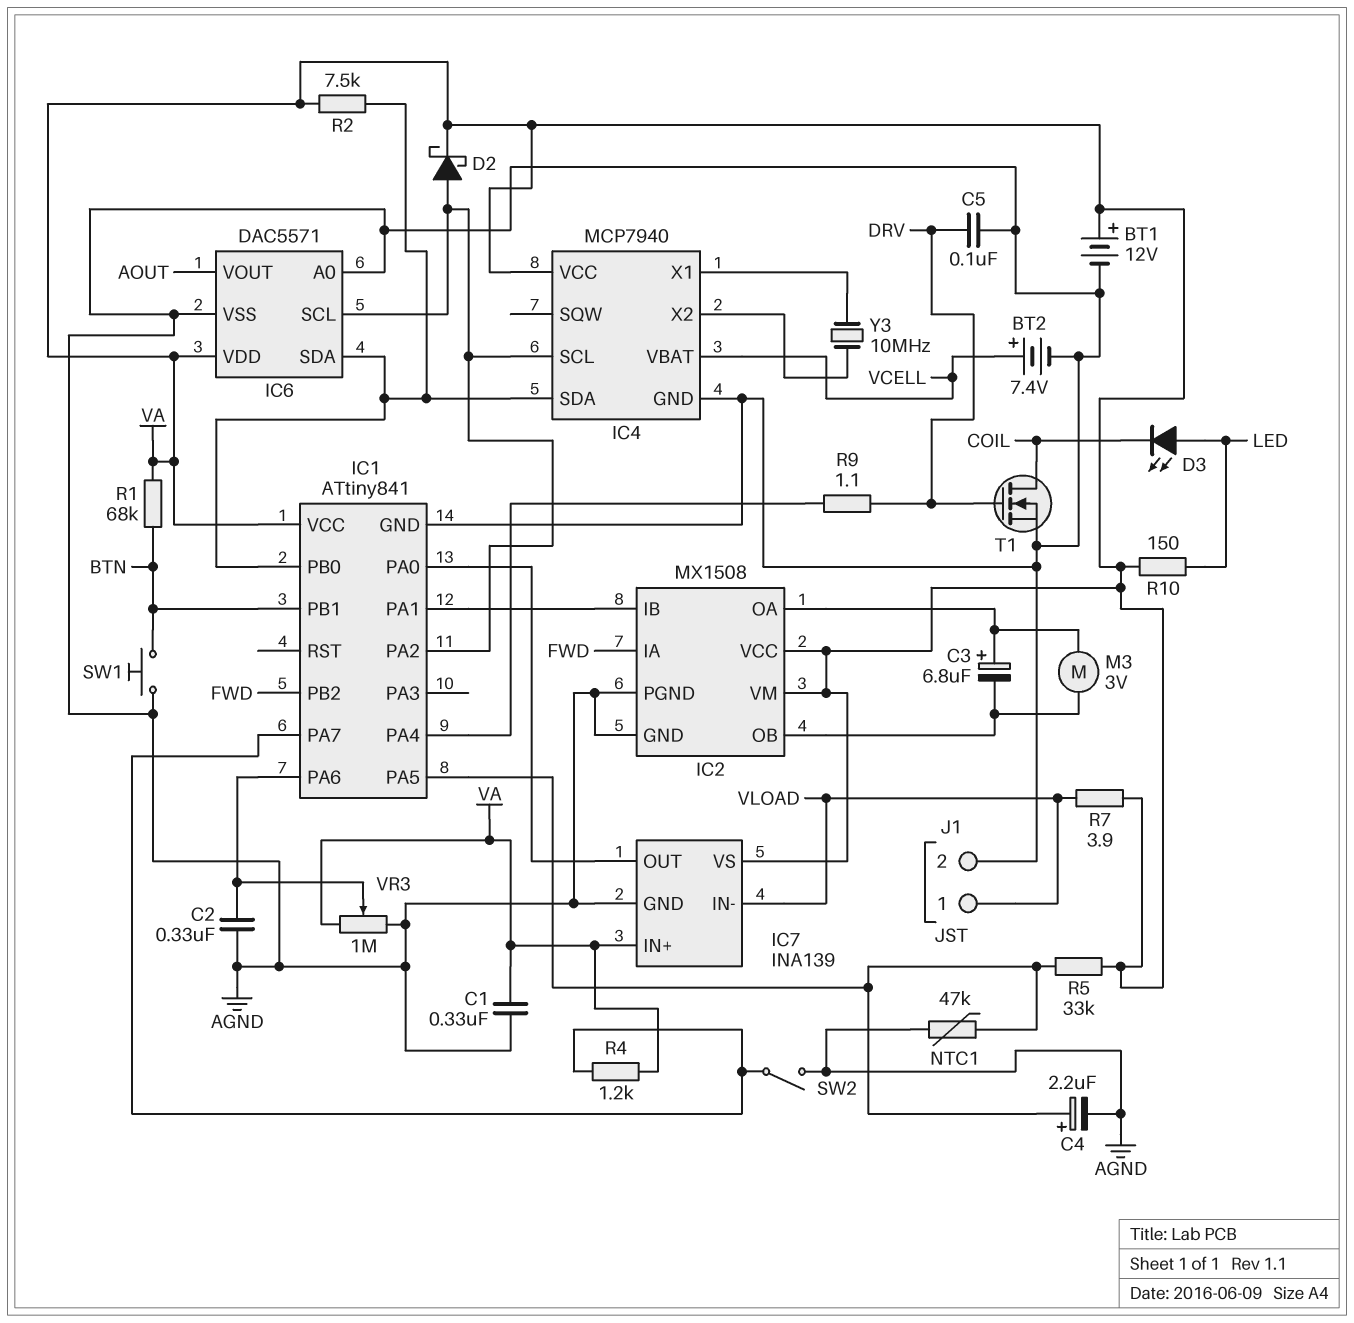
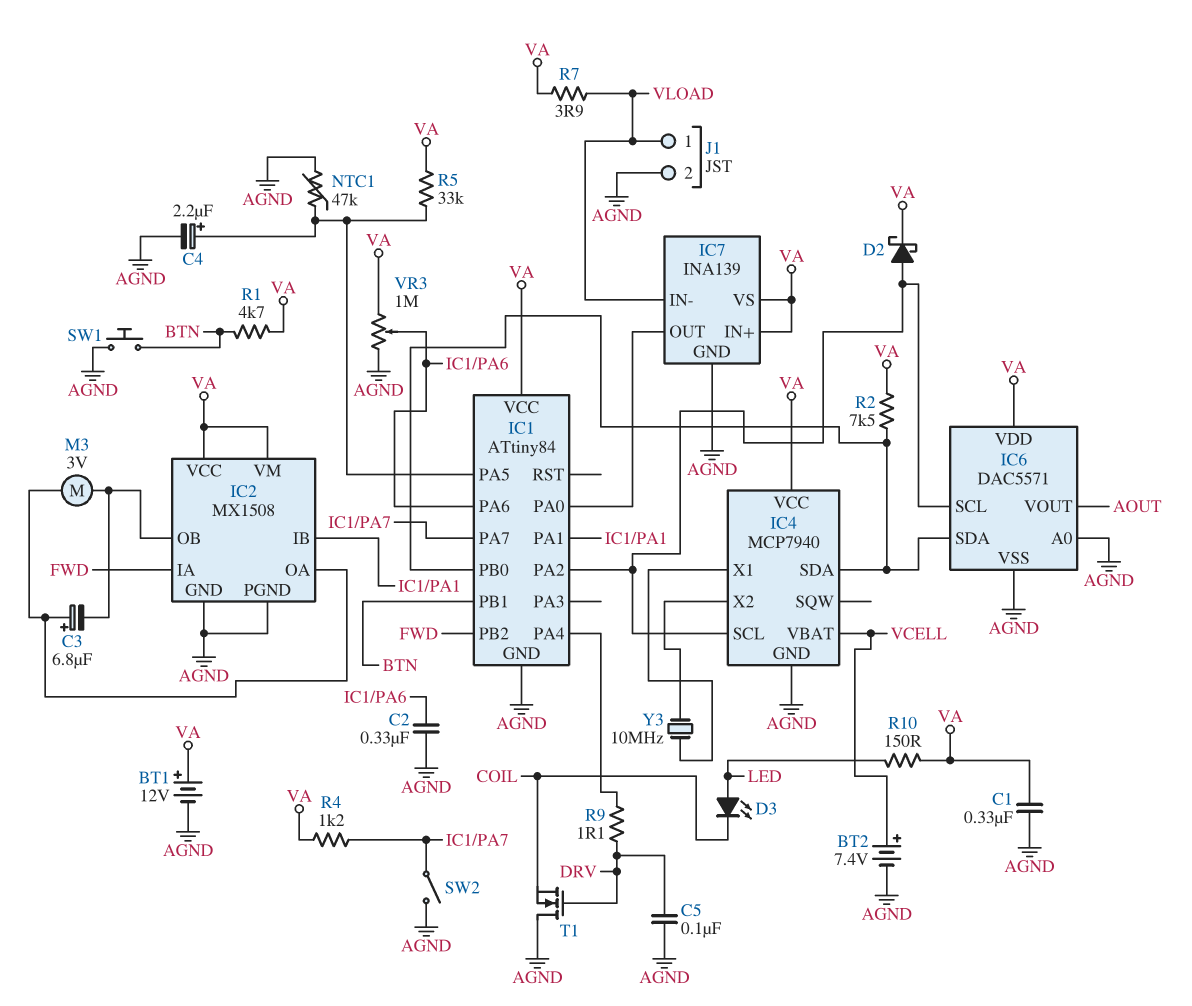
IC1: ATtiny841 -> ATtiny84
R1: 68k (BTN, VA) -> 4.7k (BTN, VA)
T1: NMOS (G DRV, D COIL, S AGND) -> NMOS (G DRV, D AGND, S COIL)

